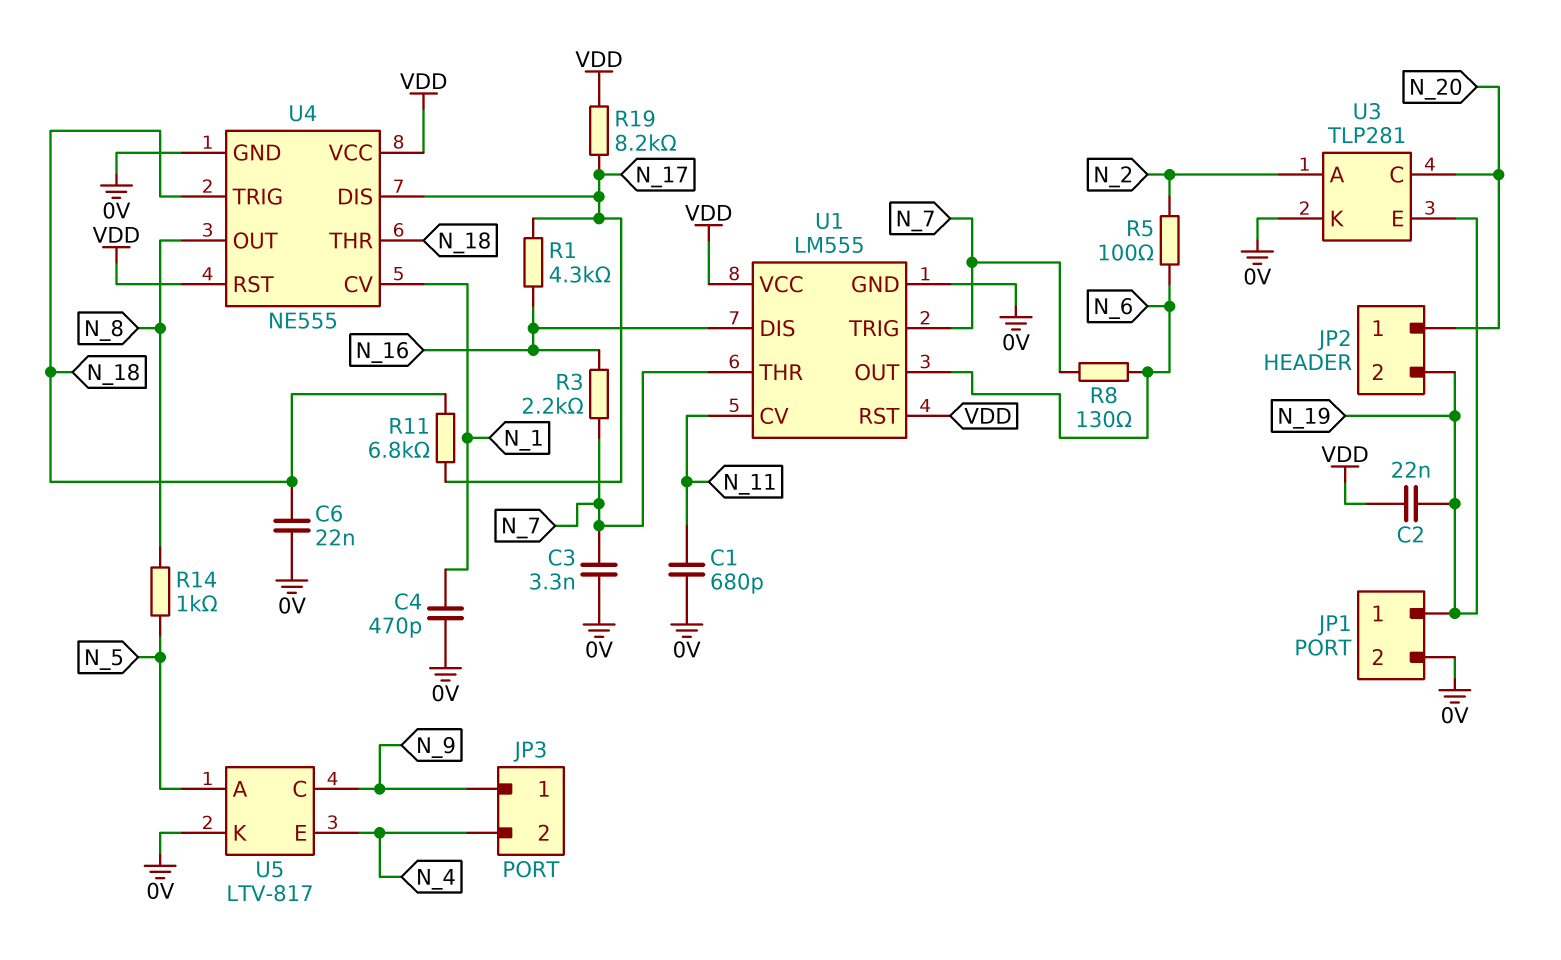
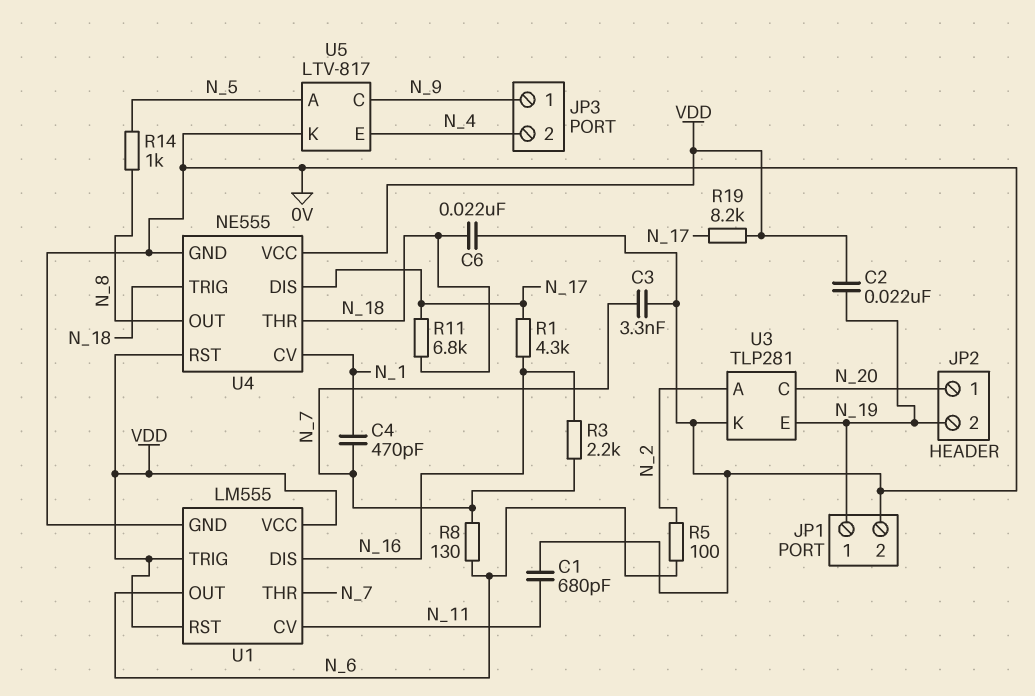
C4: 470pF (0V, N_1) -> 470pF (N_1, N_7)
U1 pin TRIG: N_7 -> VDD

